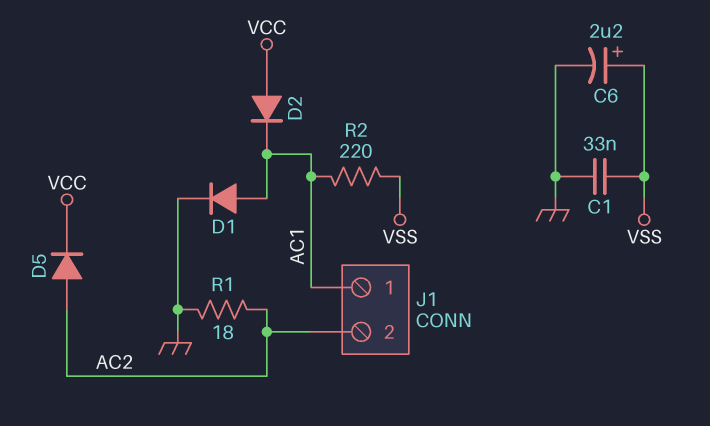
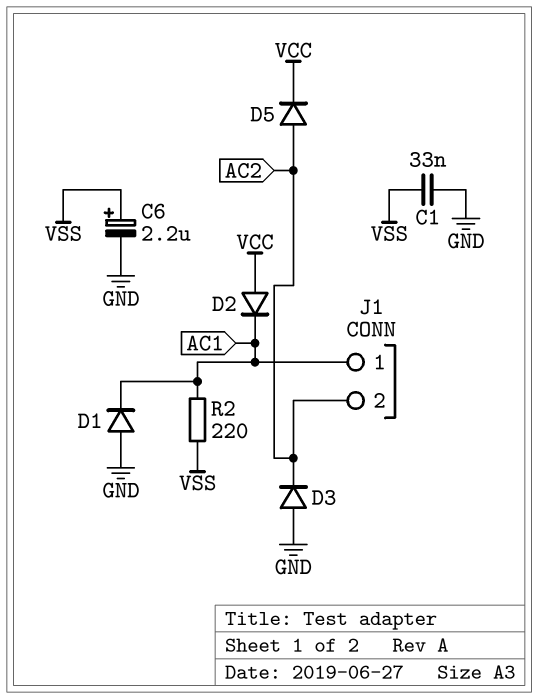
D1: diode (A AC1, K GND) -> diode (A GND, K AC1)
D3: none -> diode (A GND, K AC2)
R1: 18 (AC2, GND) -> none

